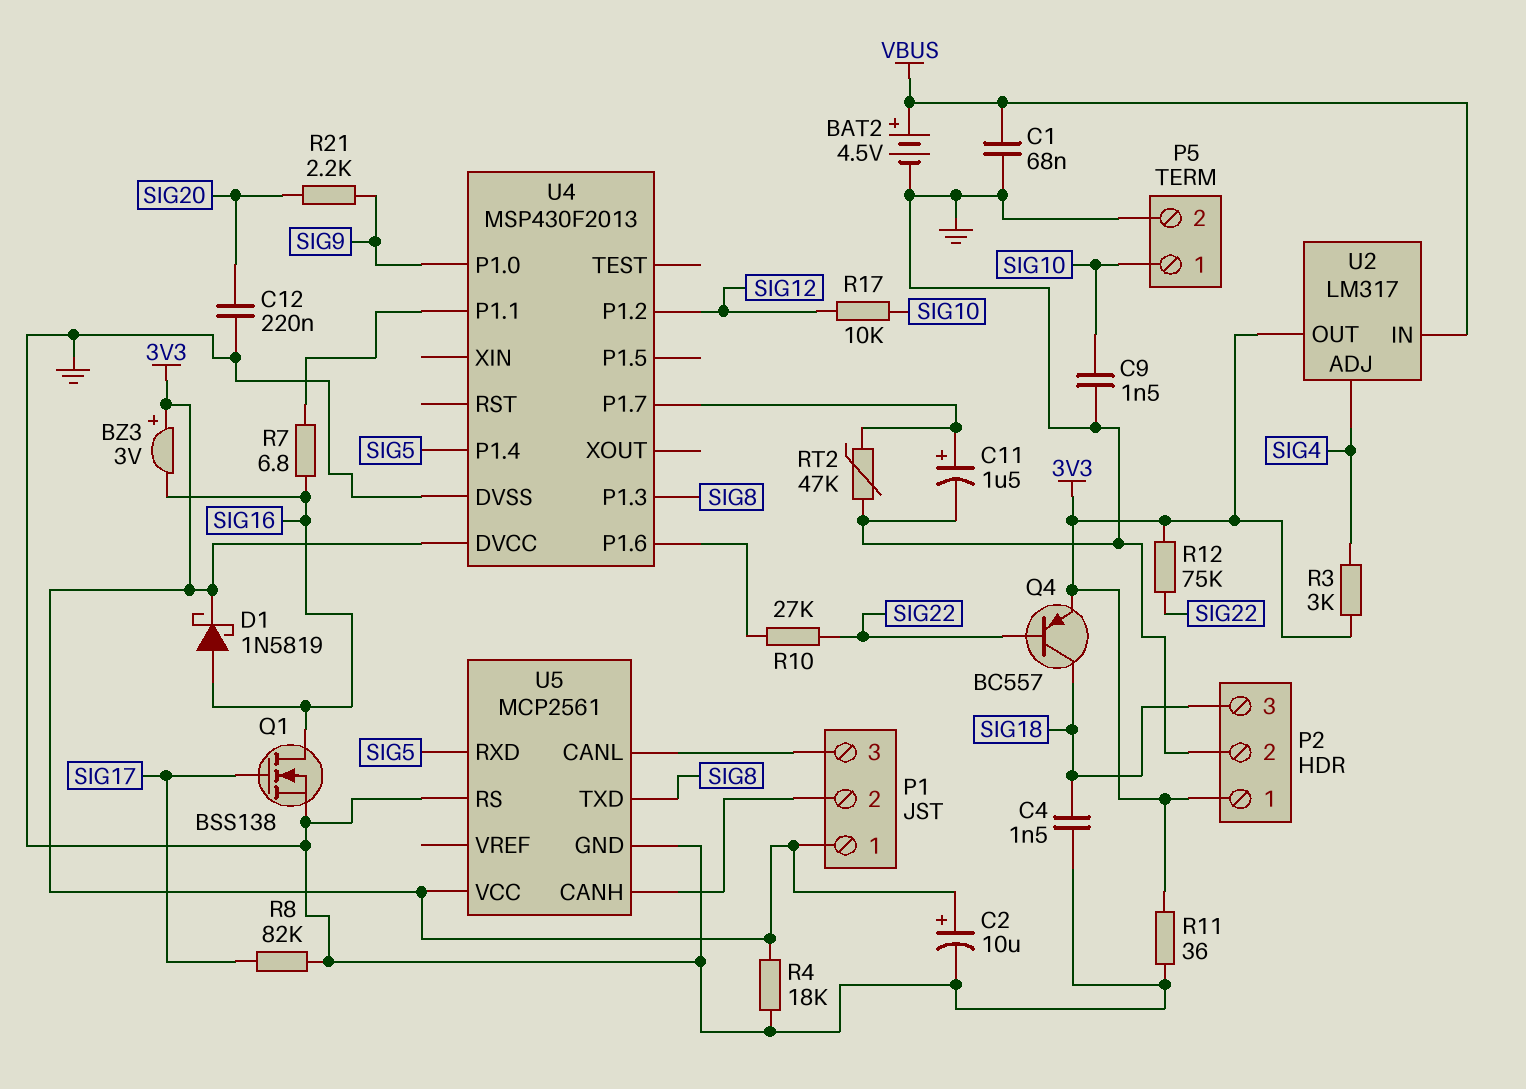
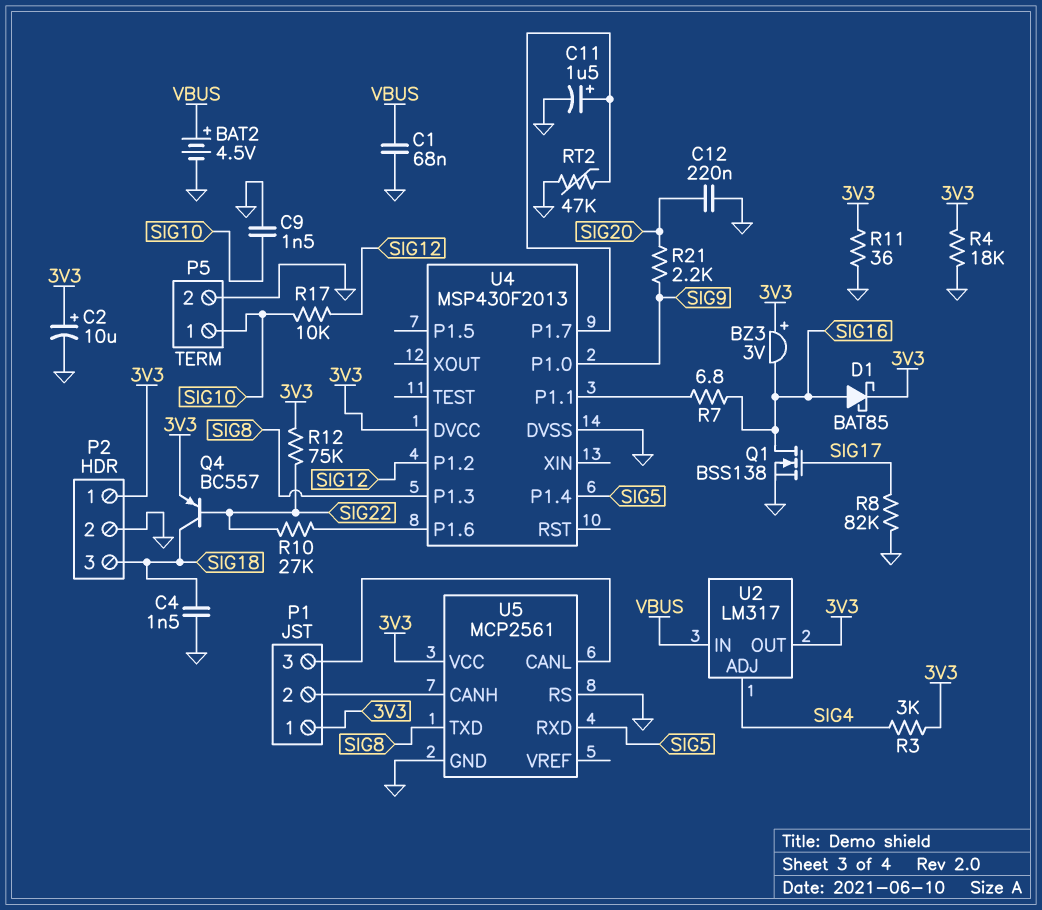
D1: schottky 1N5819 (A SIG16, K 3V3) -> schottky BAT85 (A SIG16, K 3V3)

